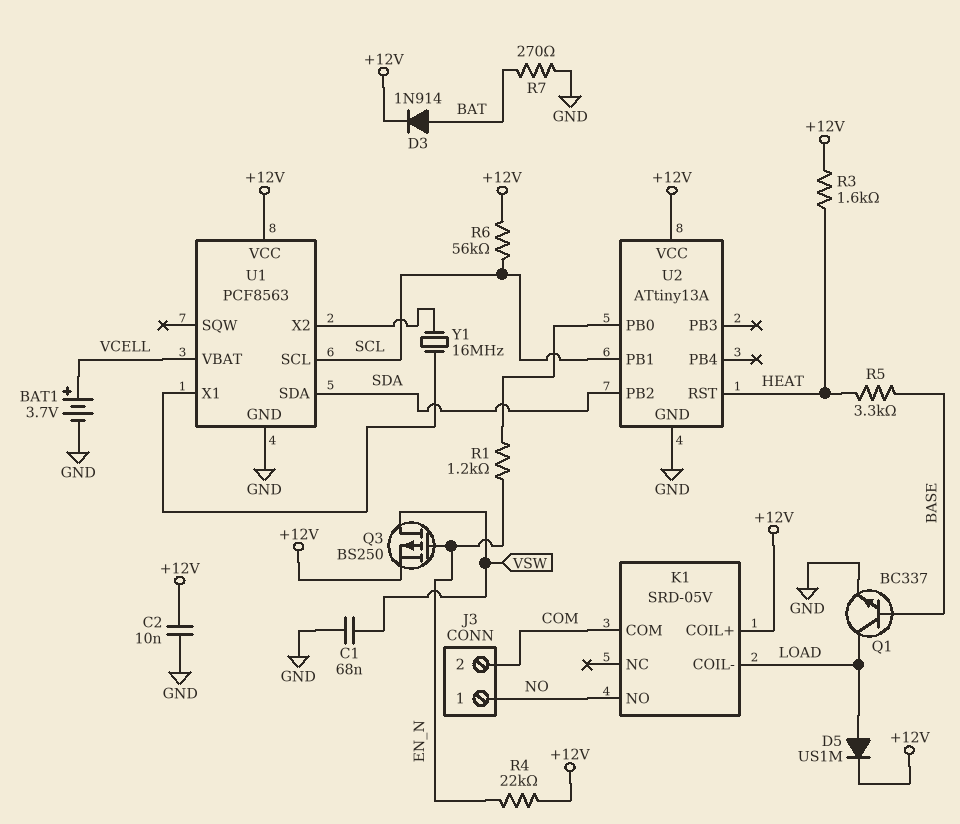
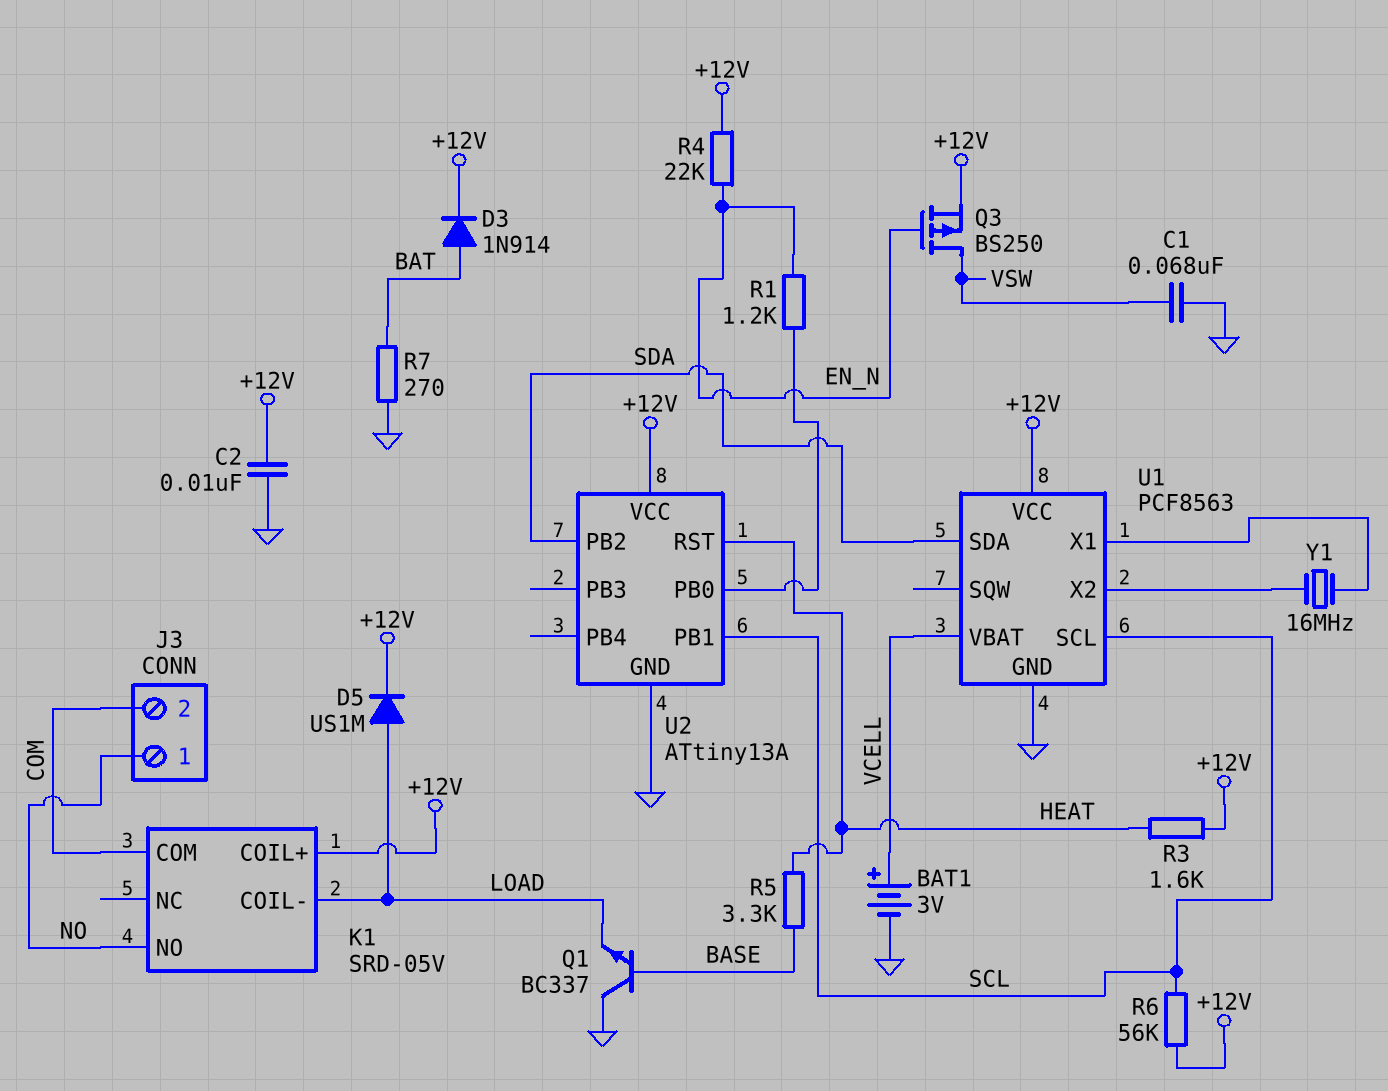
BAT1: 3.7V (plus VCELL, minus GND) -> 3V (plus VCELL, minus GND)
Q1: NPN BC337 (B BASE, C LOAD, E GND) -> NPN BC337 (B BASE, C GND, E LOAD)

